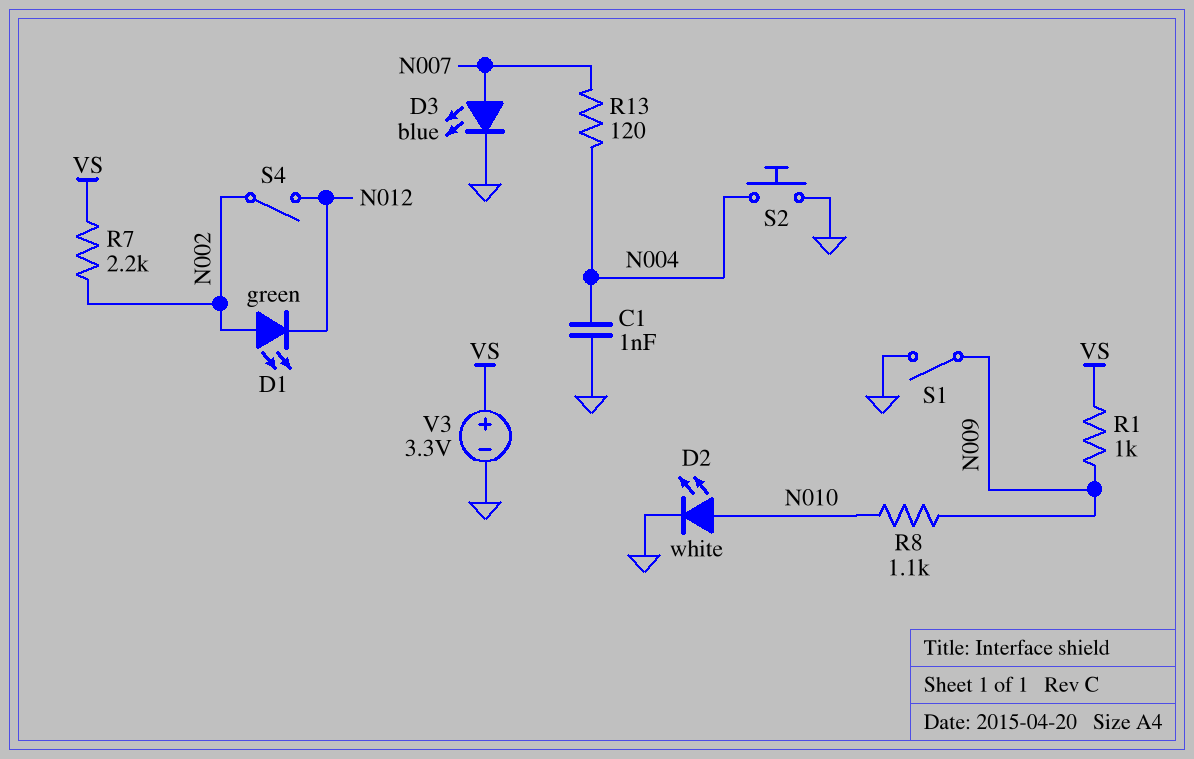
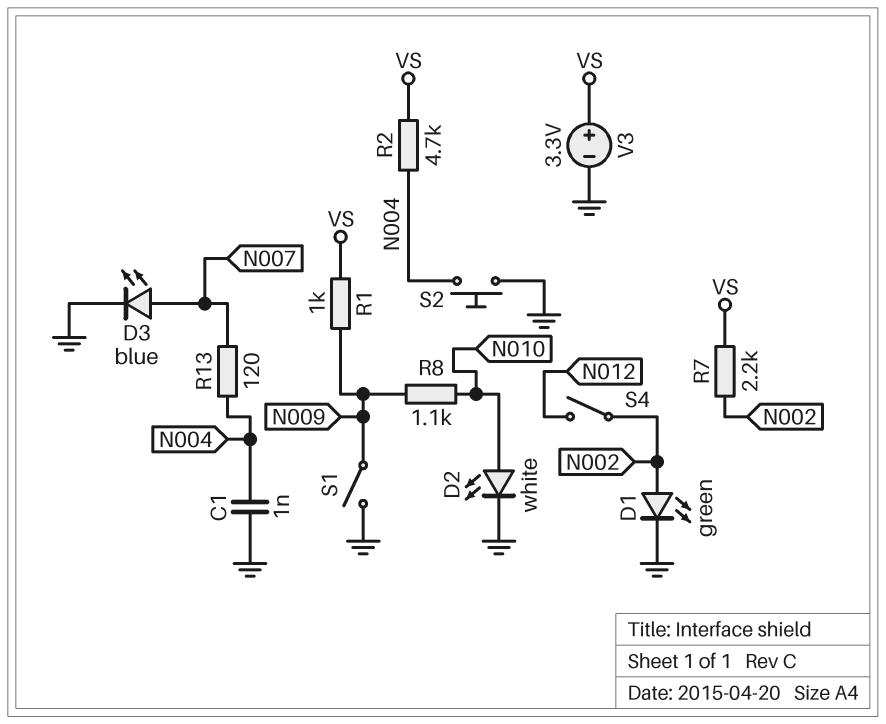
D1: LED green (A N002, K N012) -> LED green (A N002, K GND)
R2: none -> 4.7k (N004, VS)

